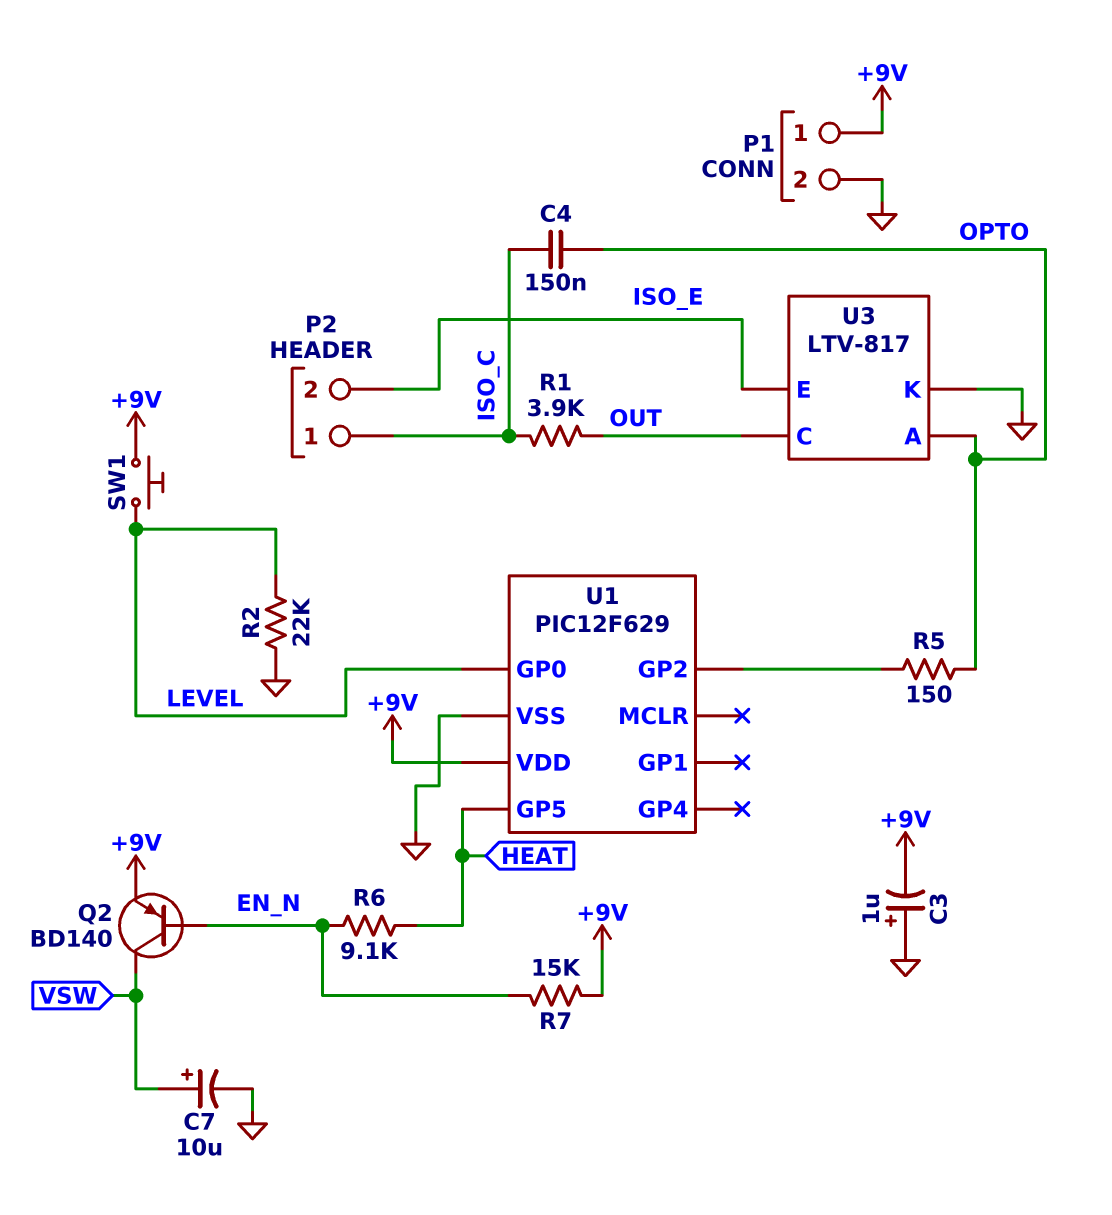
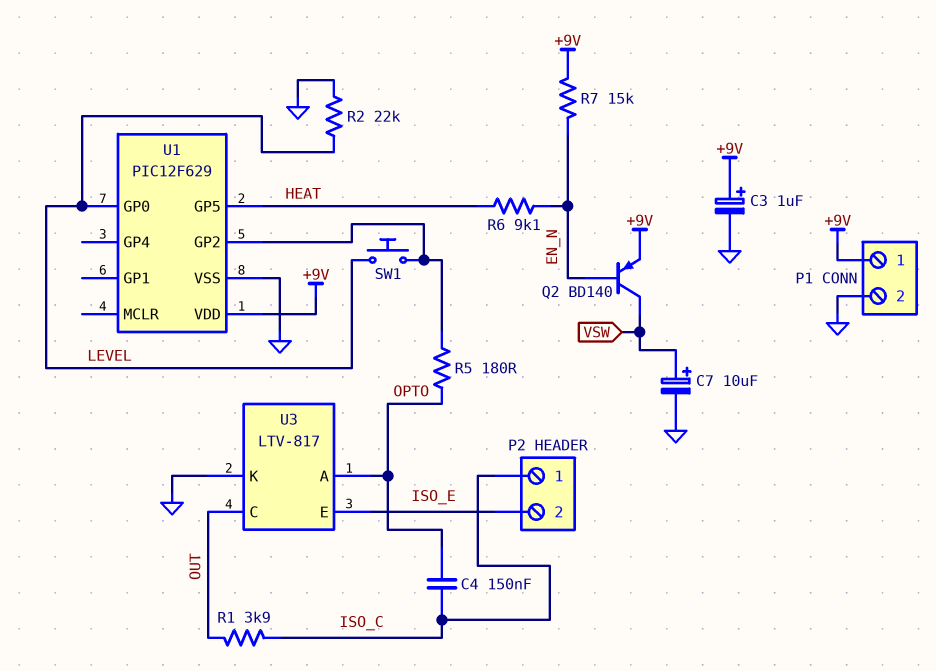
C3: 1uF (plus GND, minus +9V) -> 1uF (plus +9V, minus GND)
R5: 150 (OPTO, U1/GP2) -> 180 (OPTO, U1/GP2)
SW1: button (+9V, LEVEL) -> button (LEVEL, U1/GP2)

